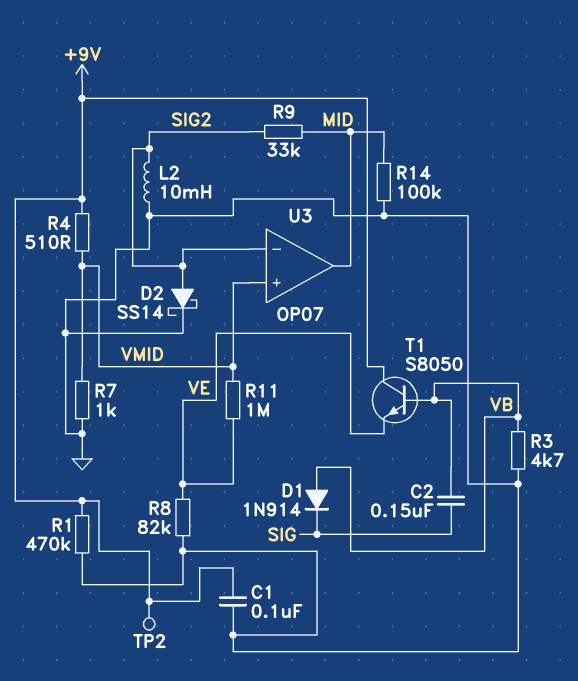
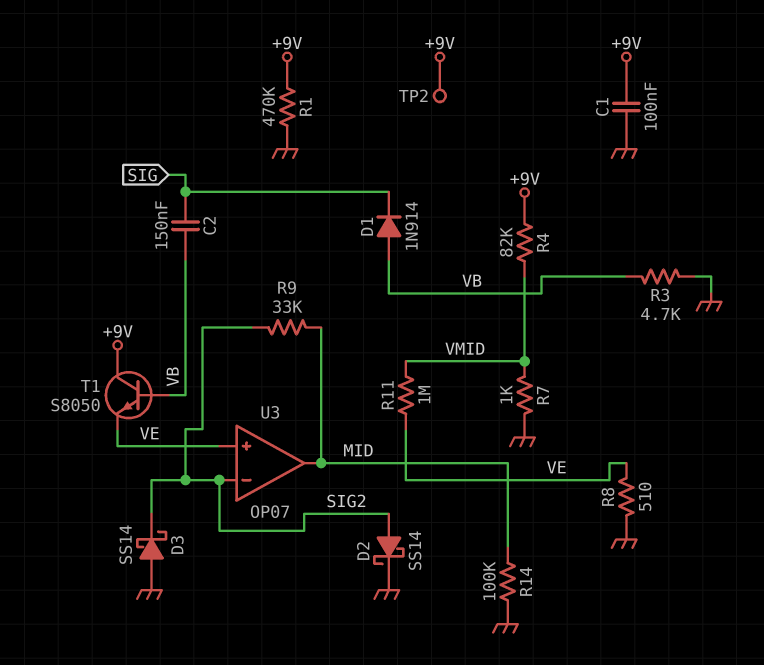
D3: none -> schottky SS14 (A GND, K SIG2)
L2: 10mH (GND, SIG2) -> none
R4: 510 (+9V, VMID) -> 82k (+9V, VMID)
R8: 82k (GND, VE) -> 510 (GND, VE)
U3 pin in+: VMID -> VE

